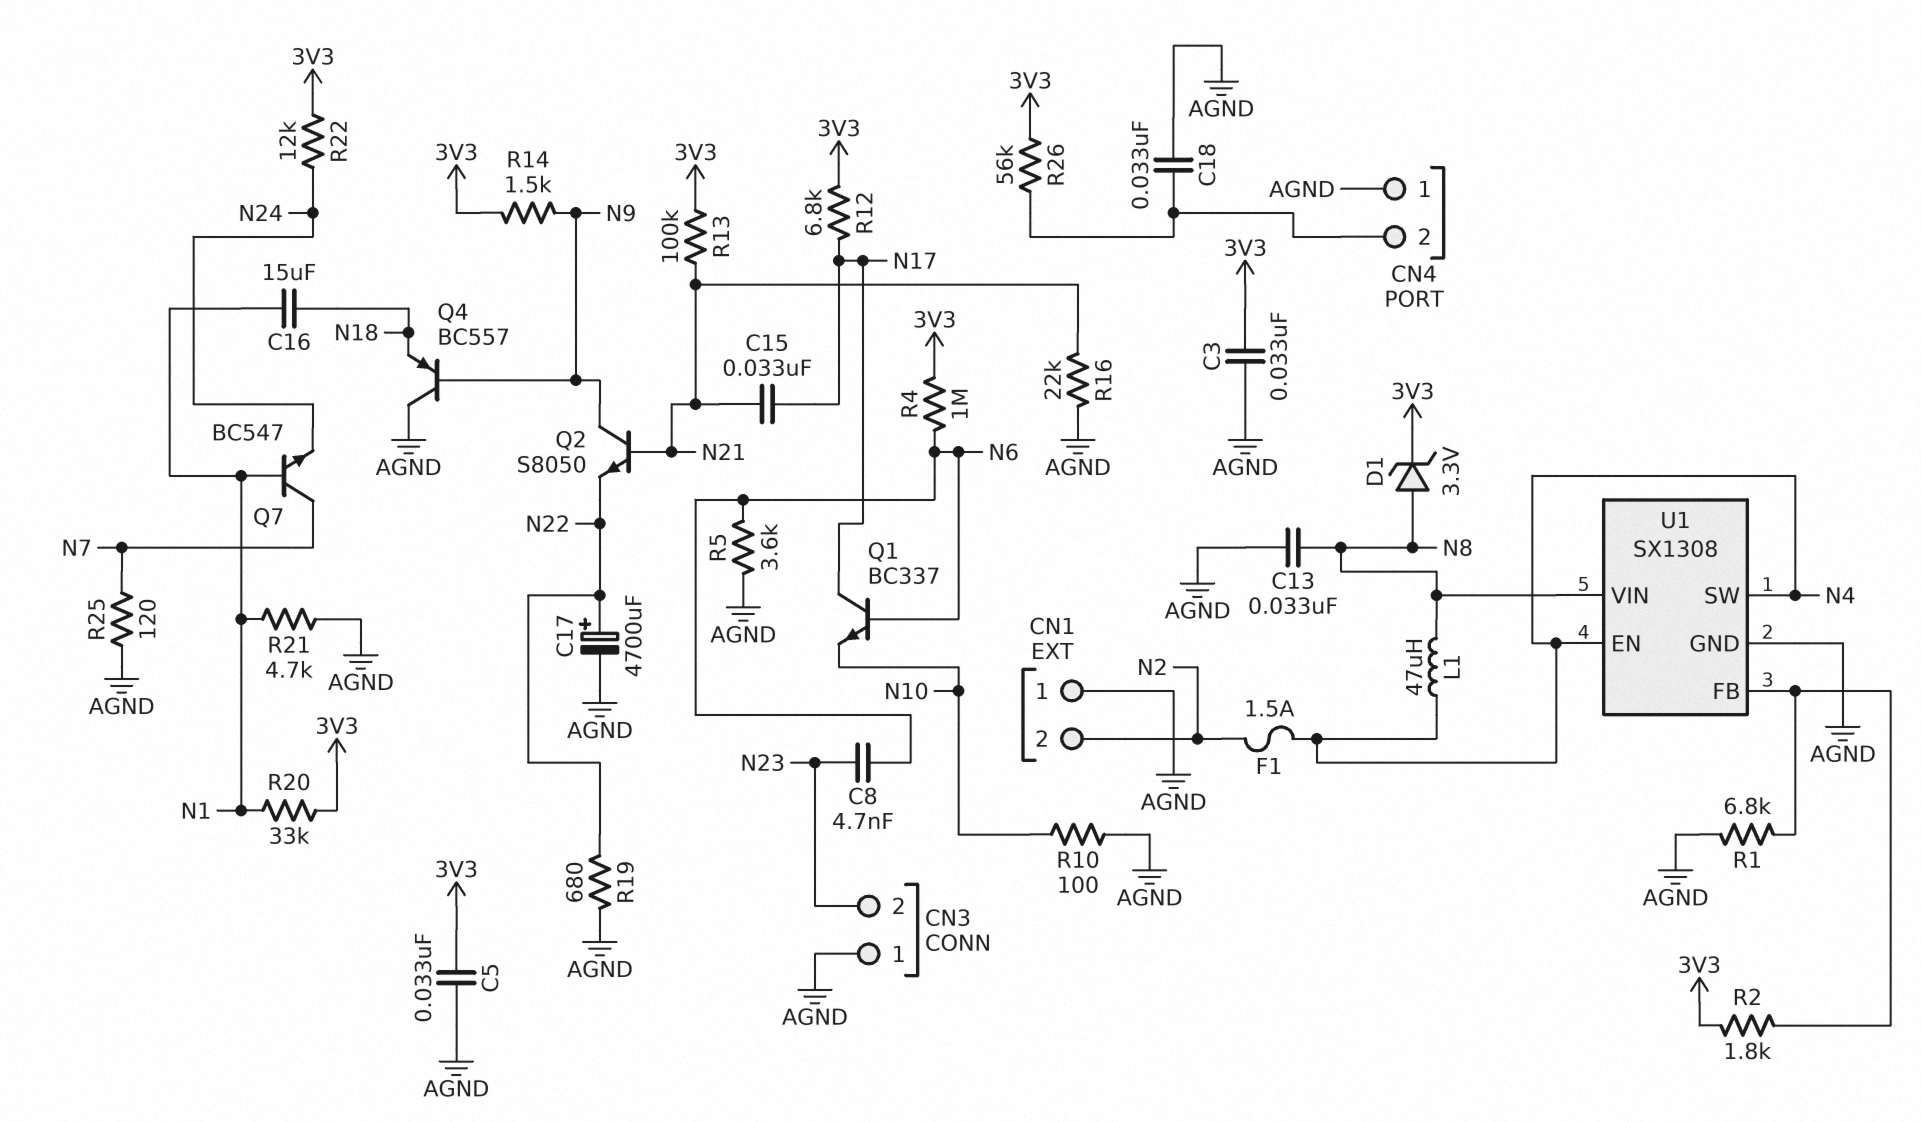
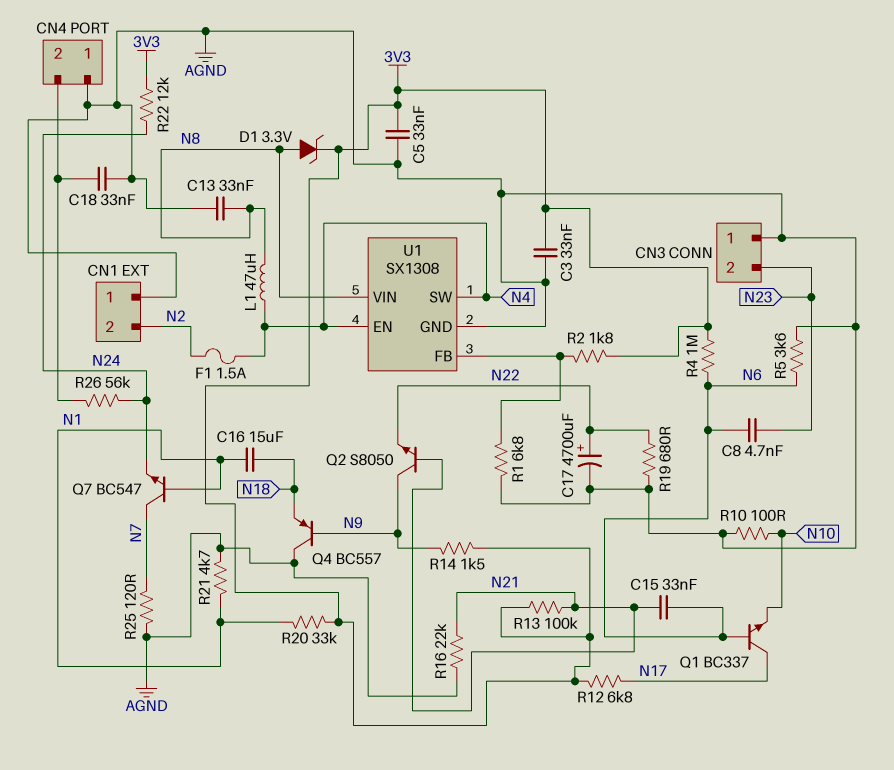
C15: 33nF (N17, N21) -> 33nF (N6, N21)
R26: 56k (3V3, CN4/2) -> 56k (CN4/2, N24)

